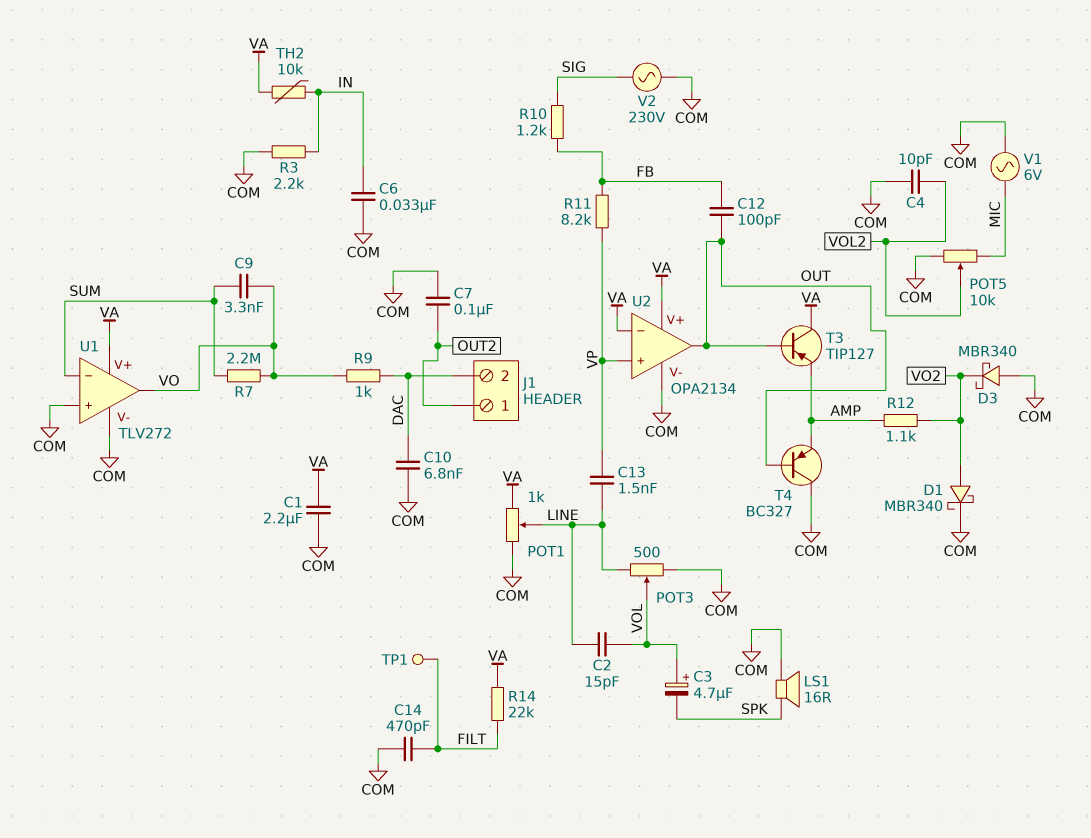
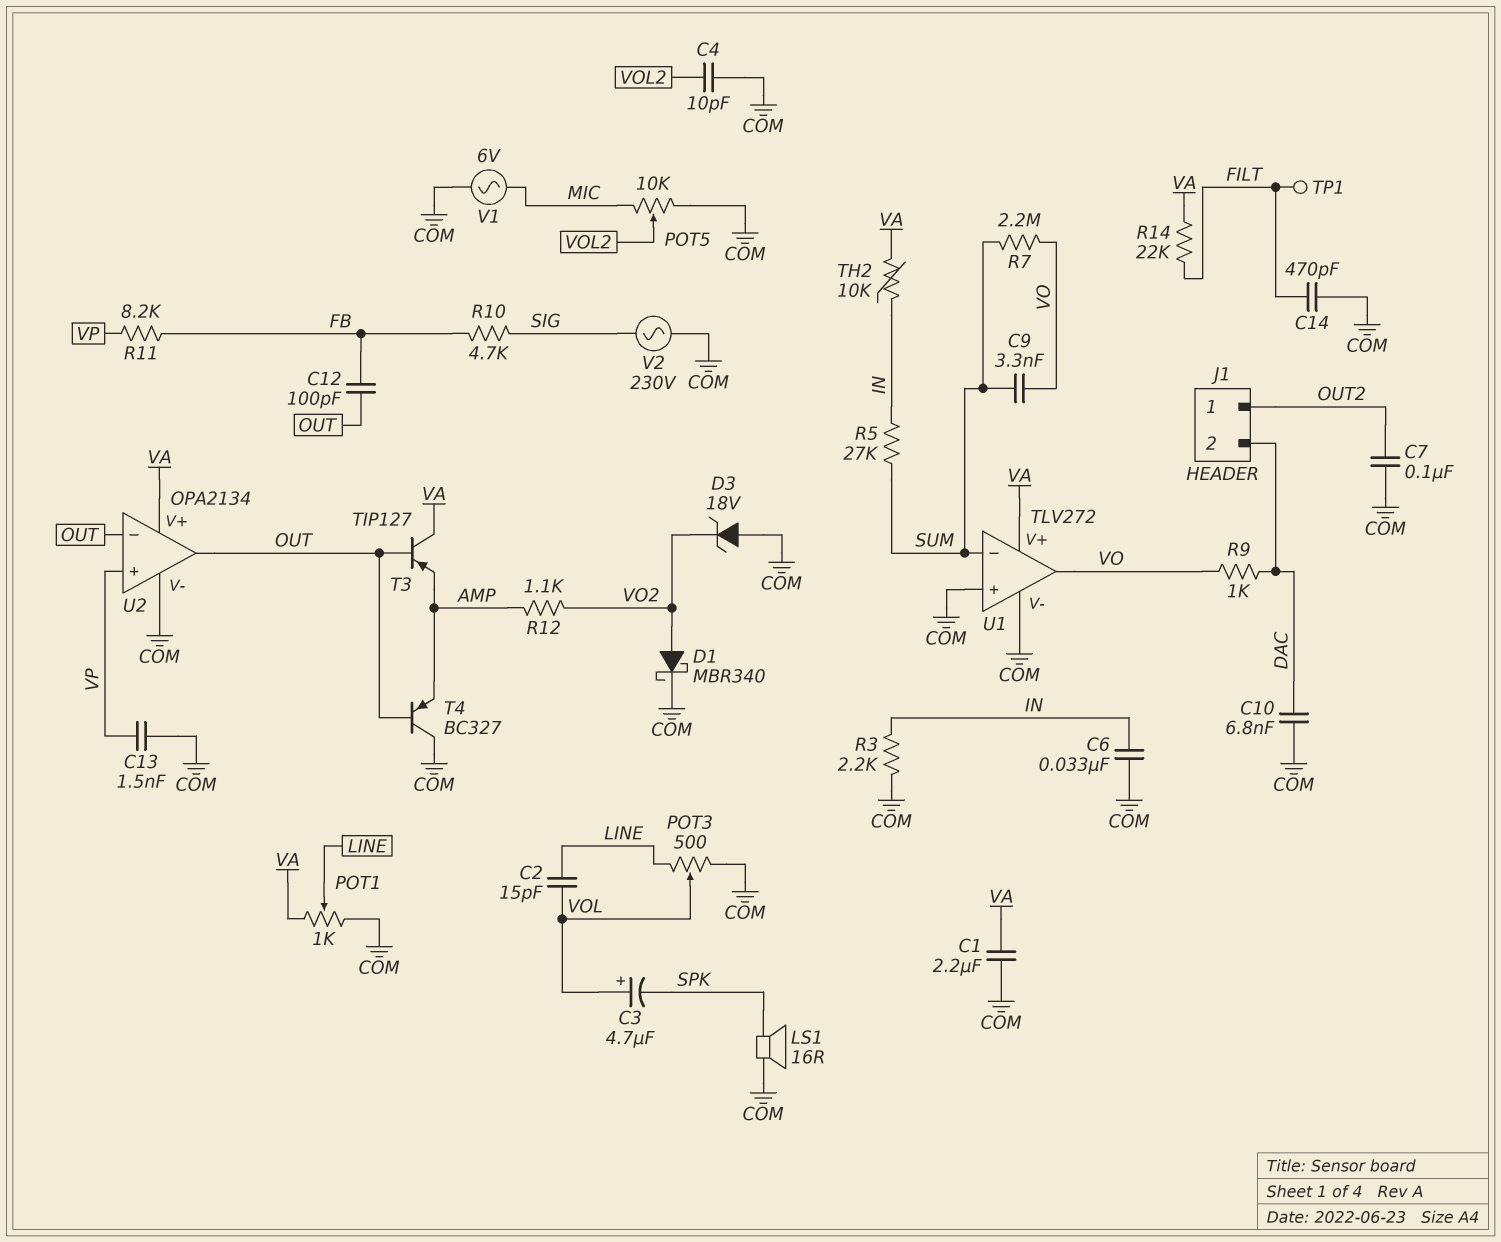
C13: 1.5nF (LINE, VP) -> 1.5nF (COM, VP)
D3: schottky MBR340 (A COM, K VO2) -> zener 18V (A COM, K VO2)
R5: none -> 27k (IN, SUM)
R10: 1.2k (FB, SIG) -> 4.7k (FB, SIG)
U2 pin in-: VA -> OUT

